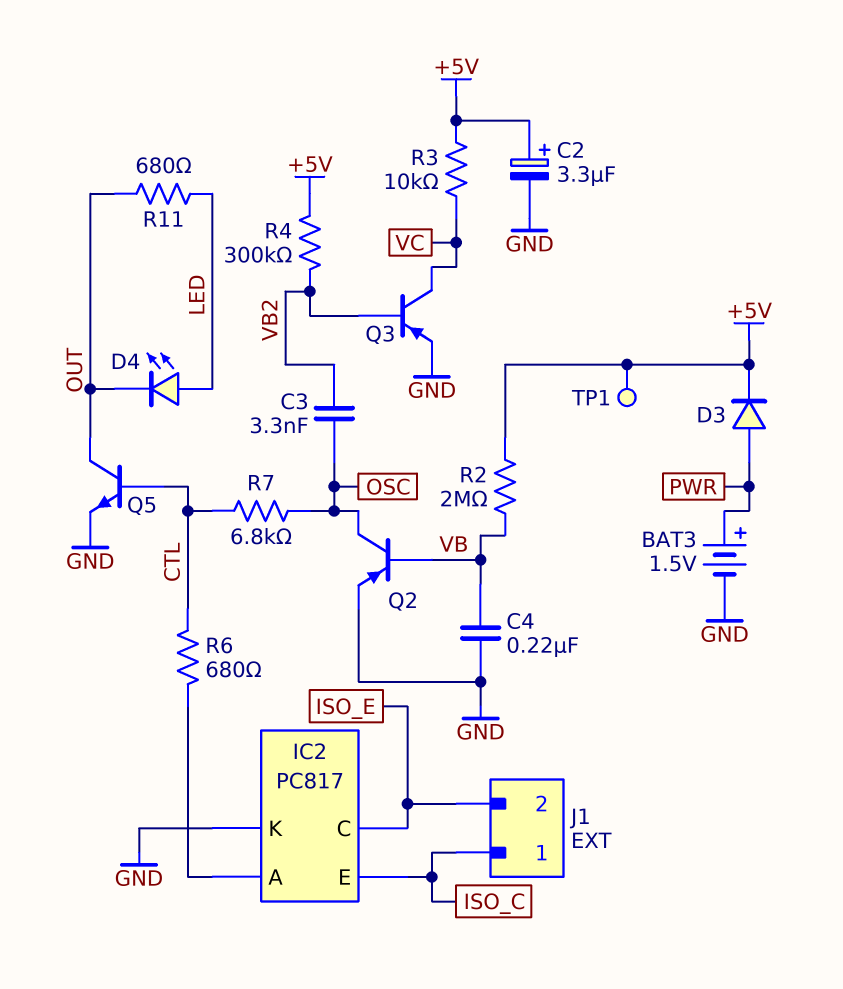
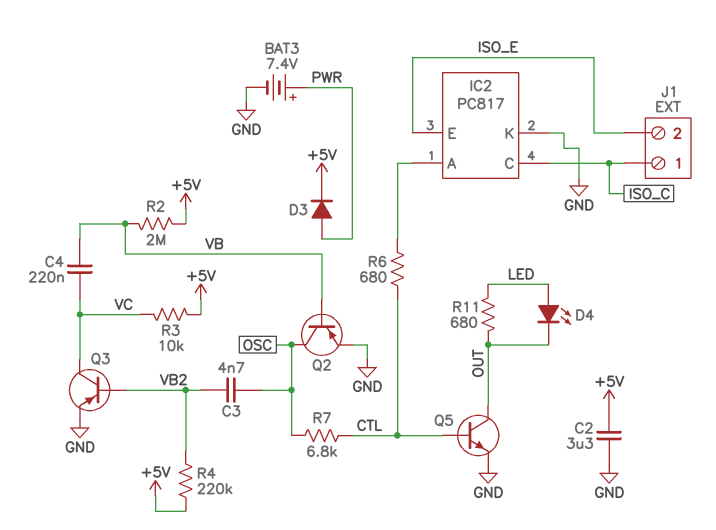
BAT3: 1.5V (plus PWR, minus GND) -> 7.4V (plus PWR, minus GND)
C2: 3.3uF (plus +5V, minus GND) -> 3.3uF (+5V, GND)
C3: 3.3nF (OSC, VB2) -> 4.7nF (OSC, VB2)
C4: 220nF (GND, VB) -> 220nF (VB, VC)
IC2 pin C: ISO_E -> ISO_C
IC2 pin E: ISO_C -> ISO_E
R4: 300k (+5V, VB2) -> 220k (+5V, VB2)
TP1: test point (+5V) -> none

